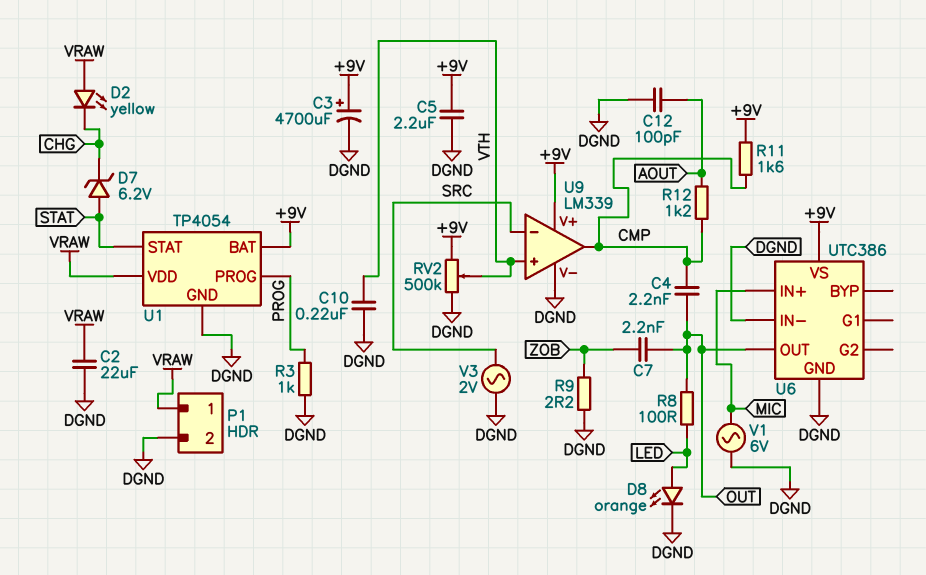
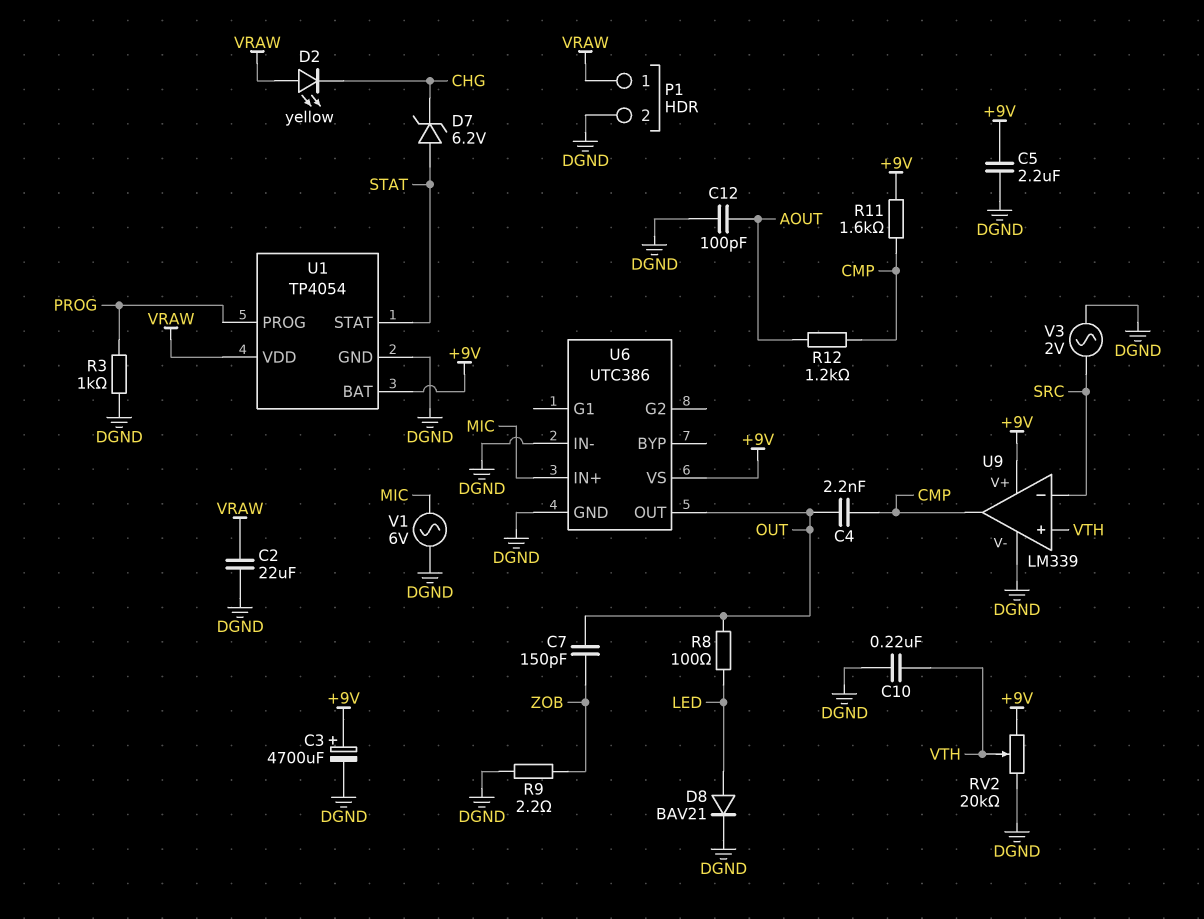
C7: 2.2nF (OUT, ZOB) -> 150pF (OUT, ZOB)
D8: LED orange (A LED, K DGND) -> diode BAV21 (A LED, K DGND)
RV2: 500k (+9V, DGND, wiper VTH) -> 20k (+9V, DGND, wiper VTH)

